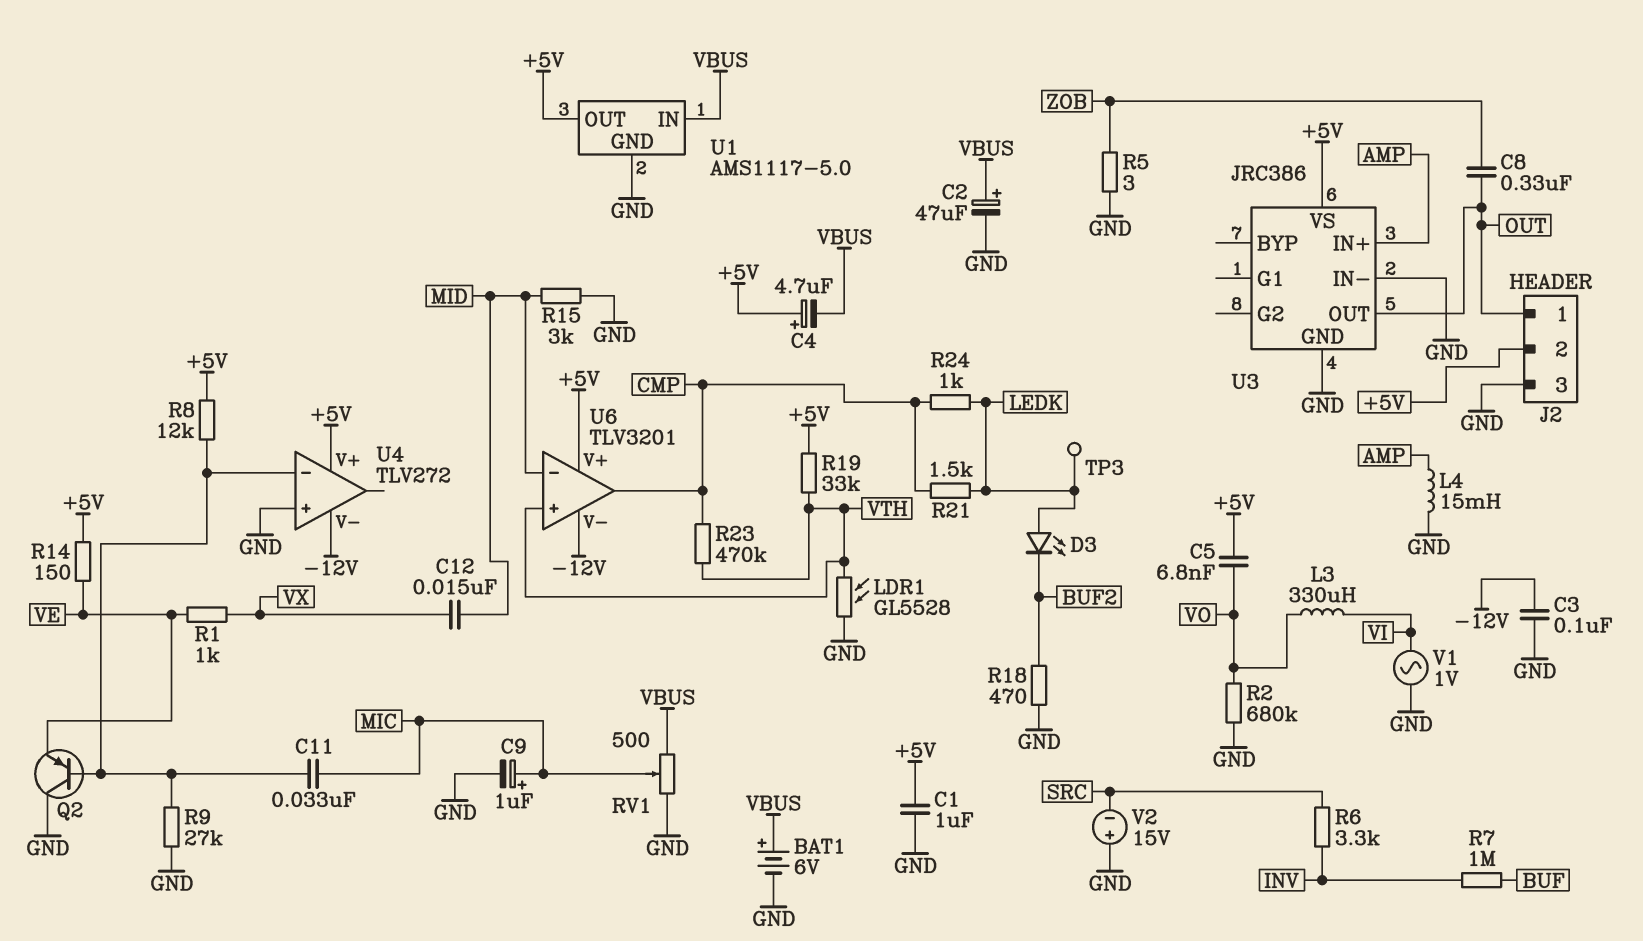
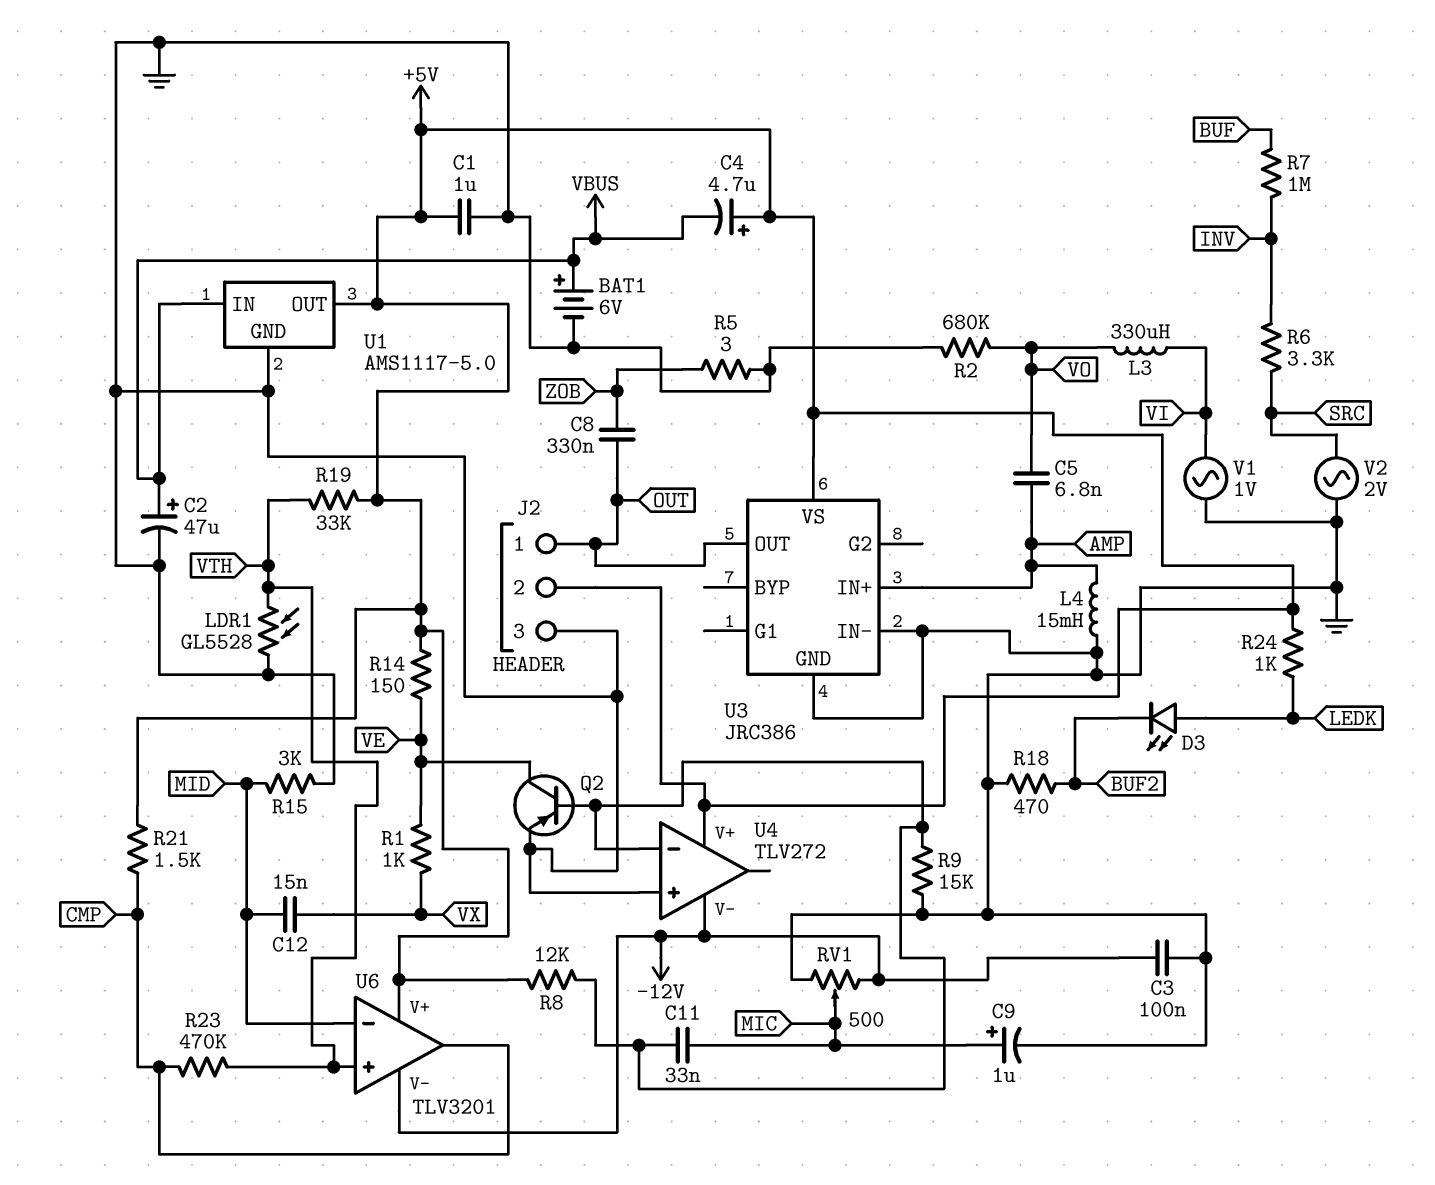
C5: 6.8nF (+5V, VO) -> 6.8nF (AMP, VO)
Q2: PNP (B U4/in-, C GND, E VE) -> PNP (B U4/in-, C VE, E GND)
R9: 27k (GND, U4/in-) -> 15k (GND, U4/in-)
R21: 1.5k (CMP, LEDK) -> 1.5k (+5V, CMP)
R24: 1k (CMP, LEDK) -> 1k (+5V, LEDK)
RV1: 500 (GND, VBUS, wiper MIC) -> 500 (-12V, GND, wiper MIC)
TP3: test point (LEDK) -> none
V2: 15V (plus GND, minus SRC) -> AC 2V (GND, SRC)

